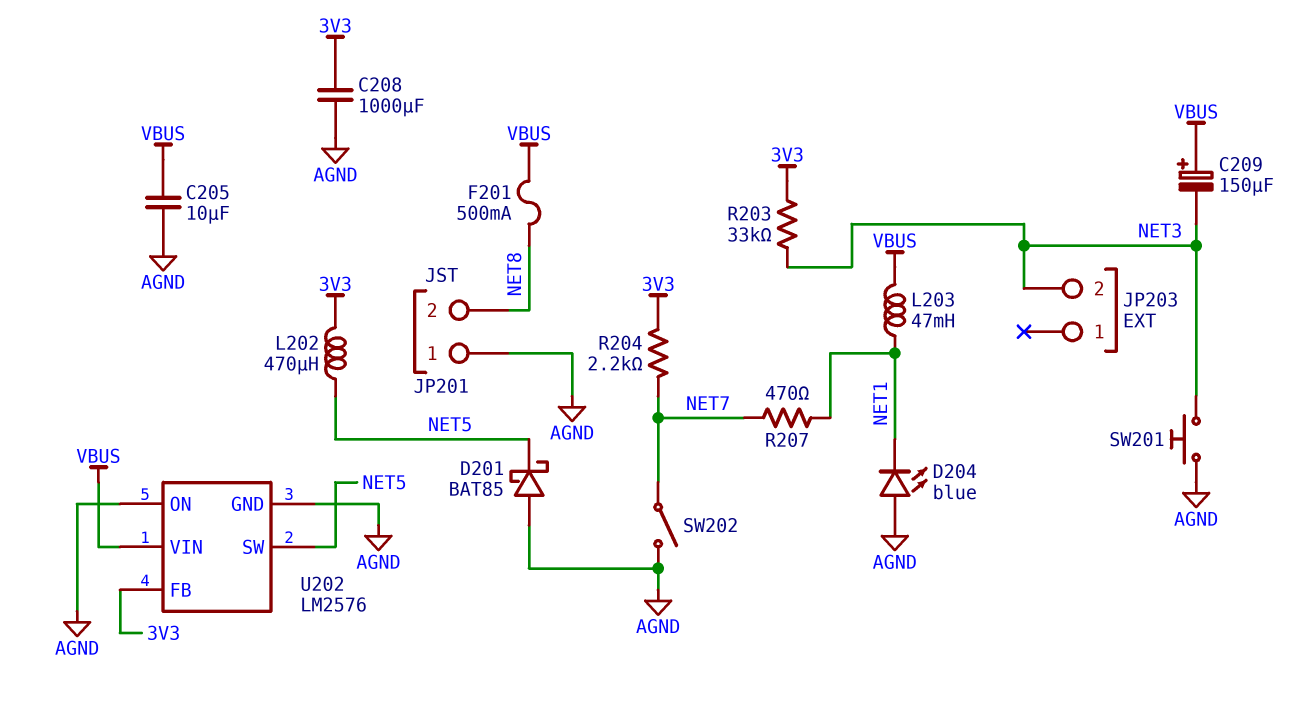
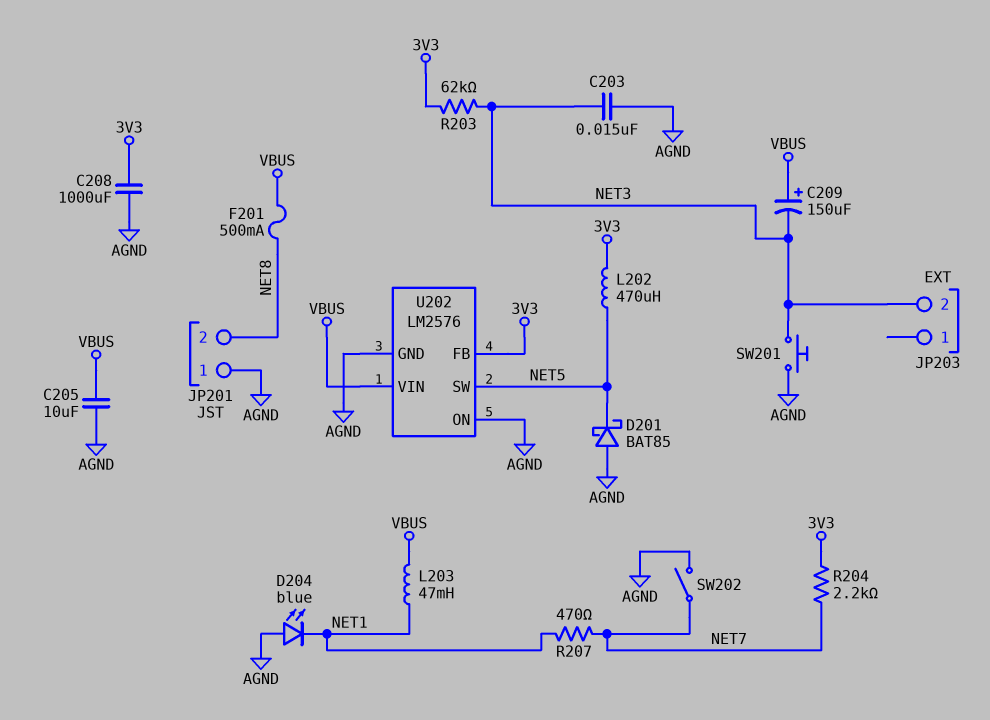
C203: none -> 15nF (AGND, NET3)
R203: 33k (3V3, NET3) -> 62k (3V3, NET3)

